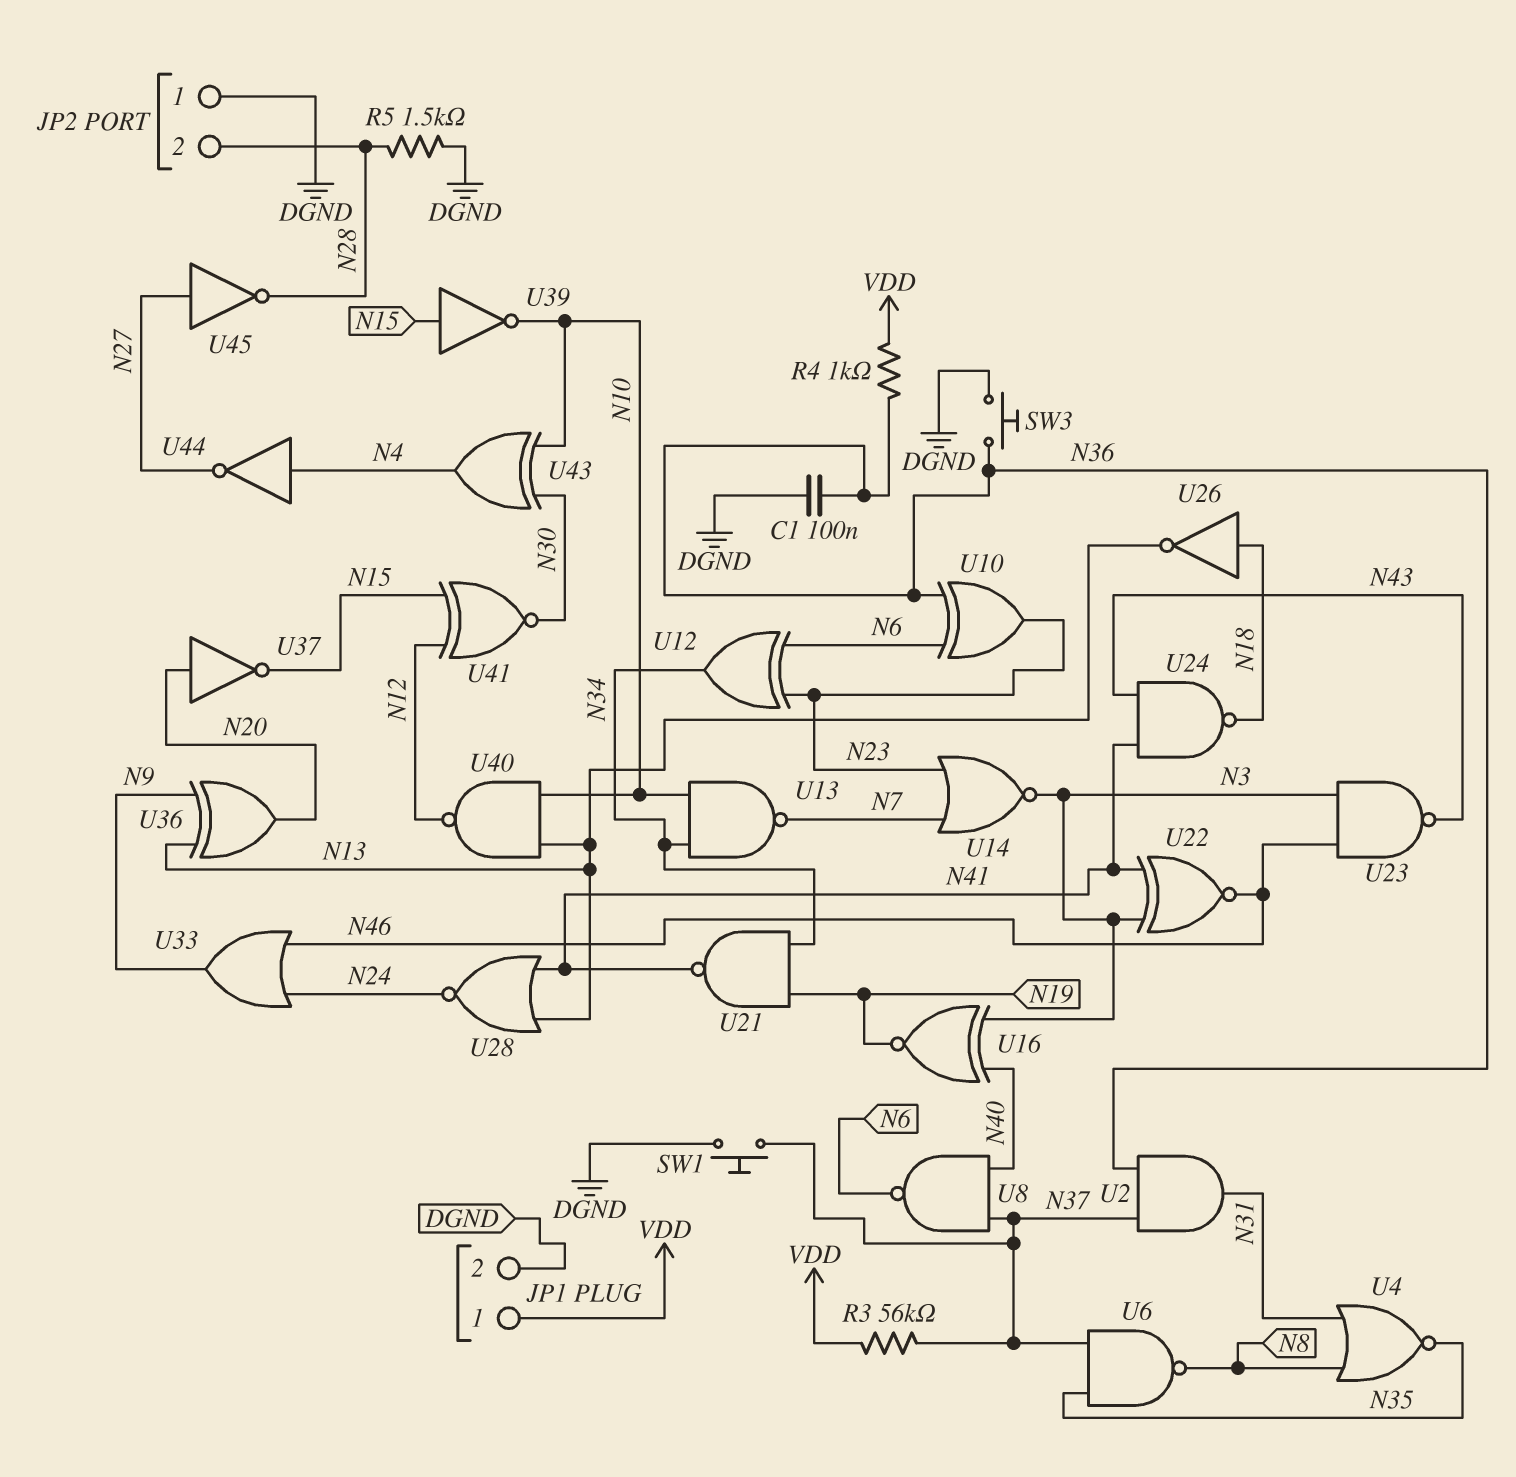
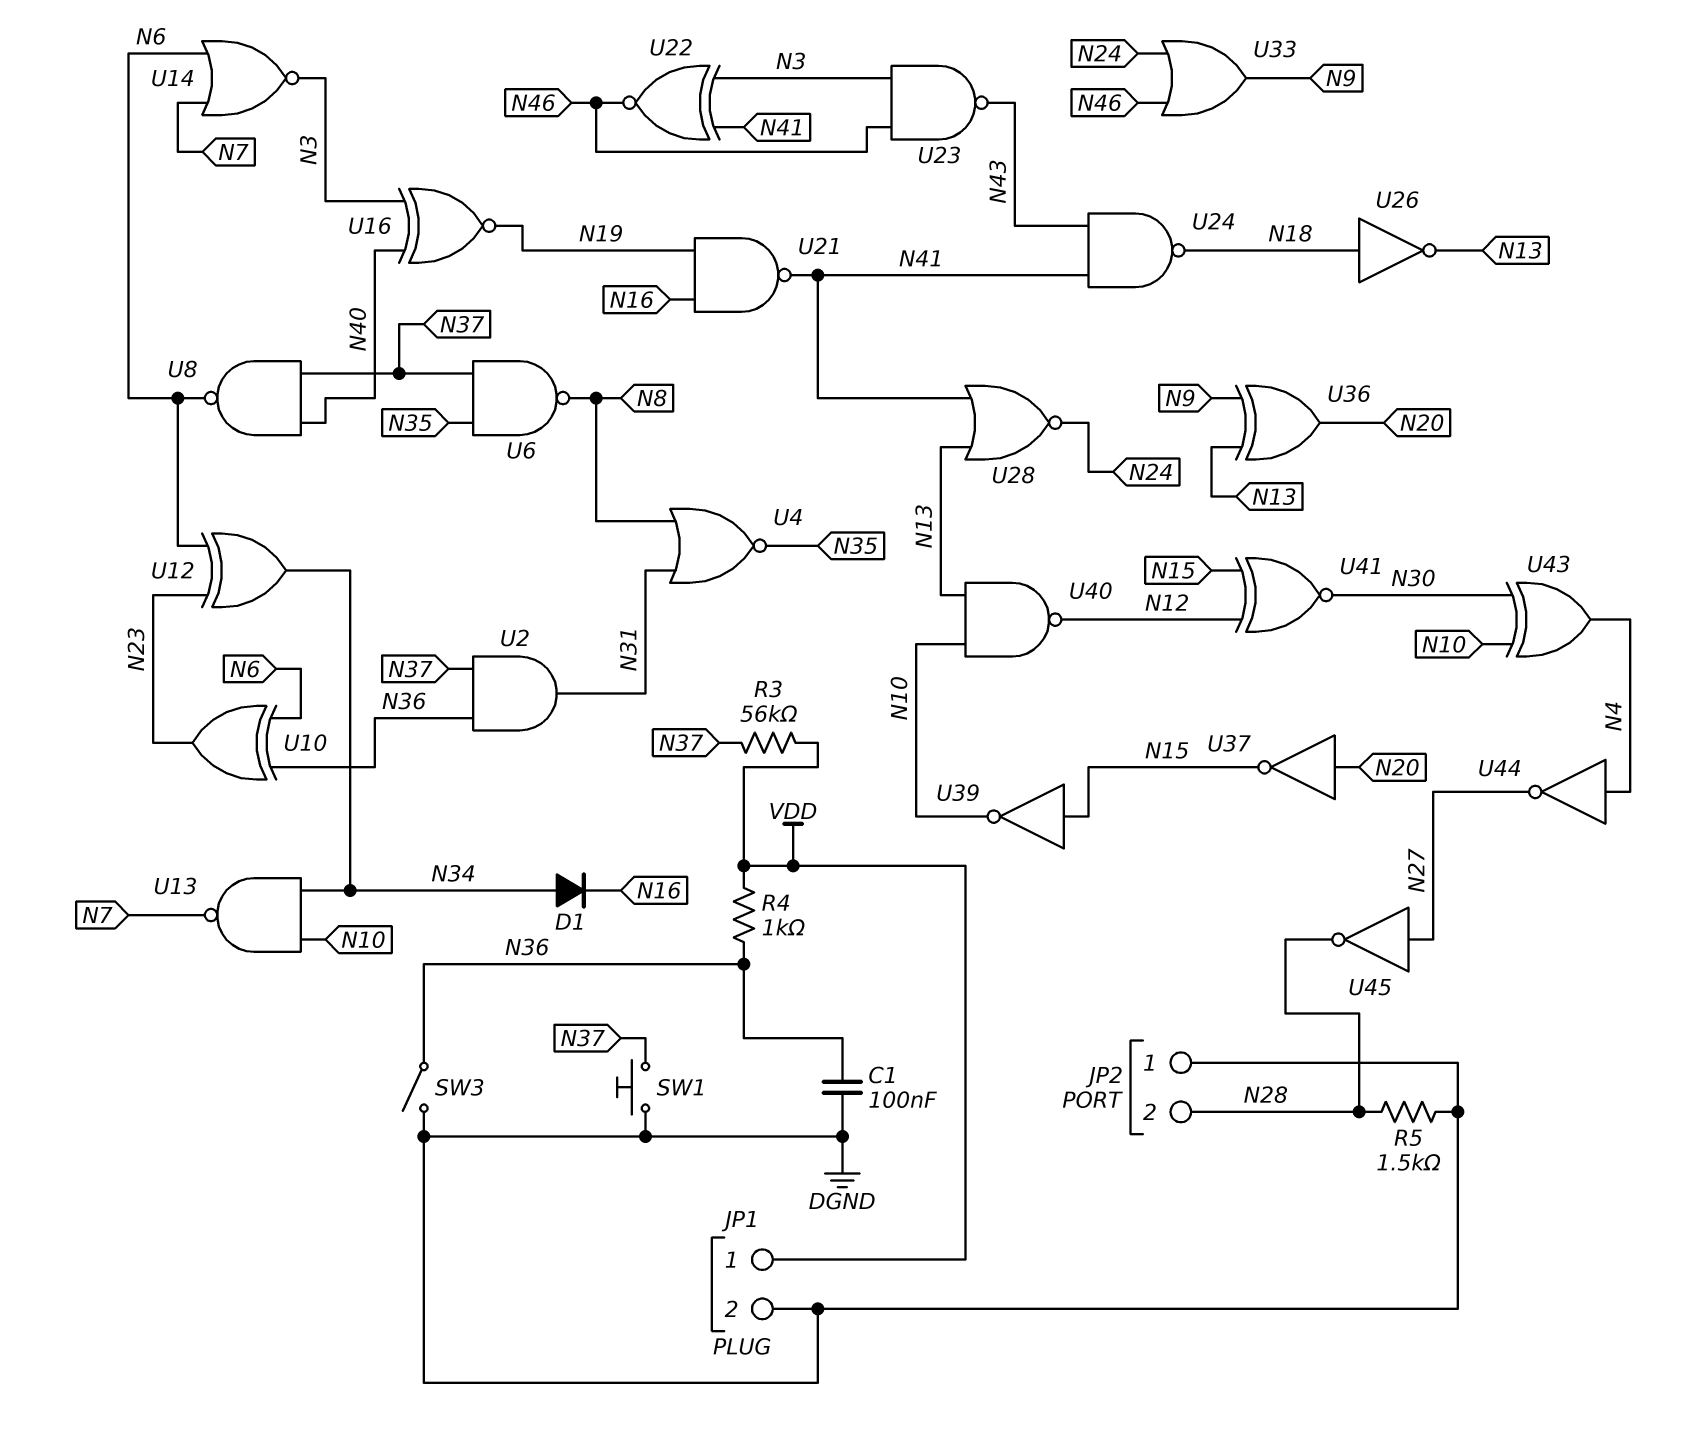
D1: none -> diode (A N34, K N16)
SW3: button (DGND, N36) -> switch (DGND, N36)
U14: NOR (in N7, in N23, out N3) -> NOR (in N6, in N7, out N3)
U21: NAND (in N19, in N34, out N41) -> NAND (in N16, in N19, out N41)

